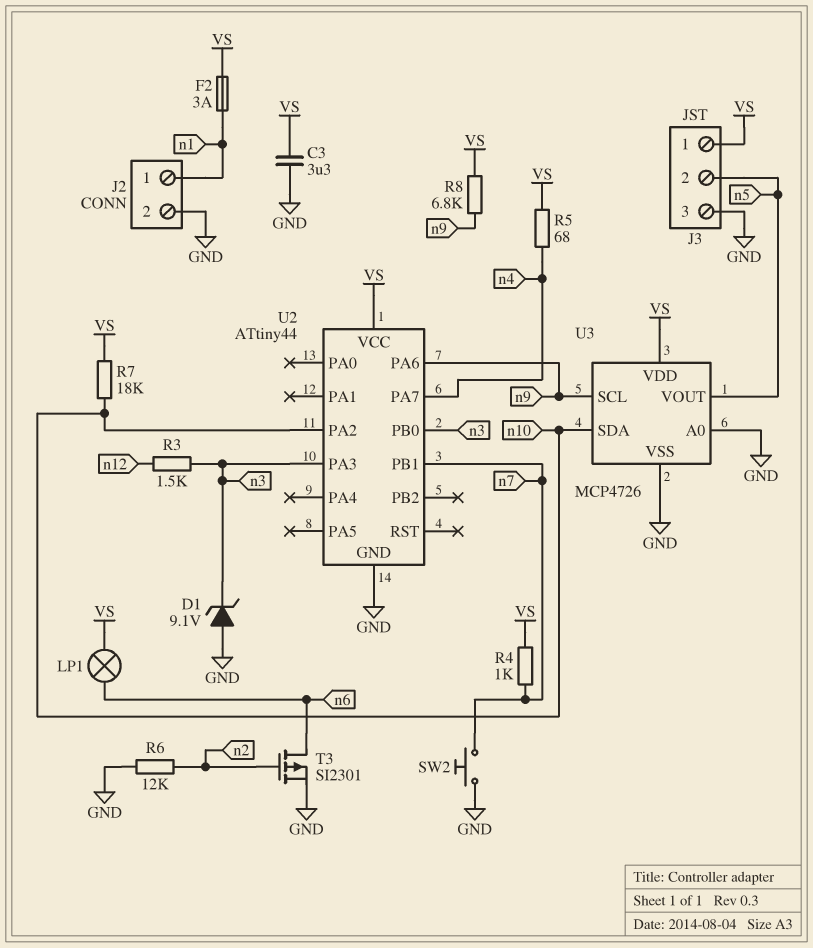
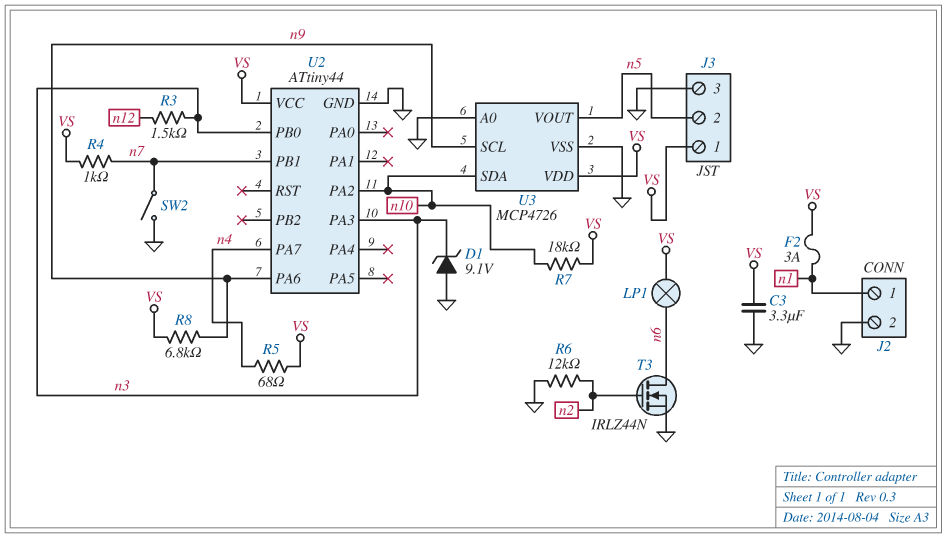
SW2: button (GND, n7) -> switch (GND, n7)
T3: PMOS SI2301 (G n2, D n6, S GND) -> NMOS IRLZ44N (G n2, D n6, S GND)

